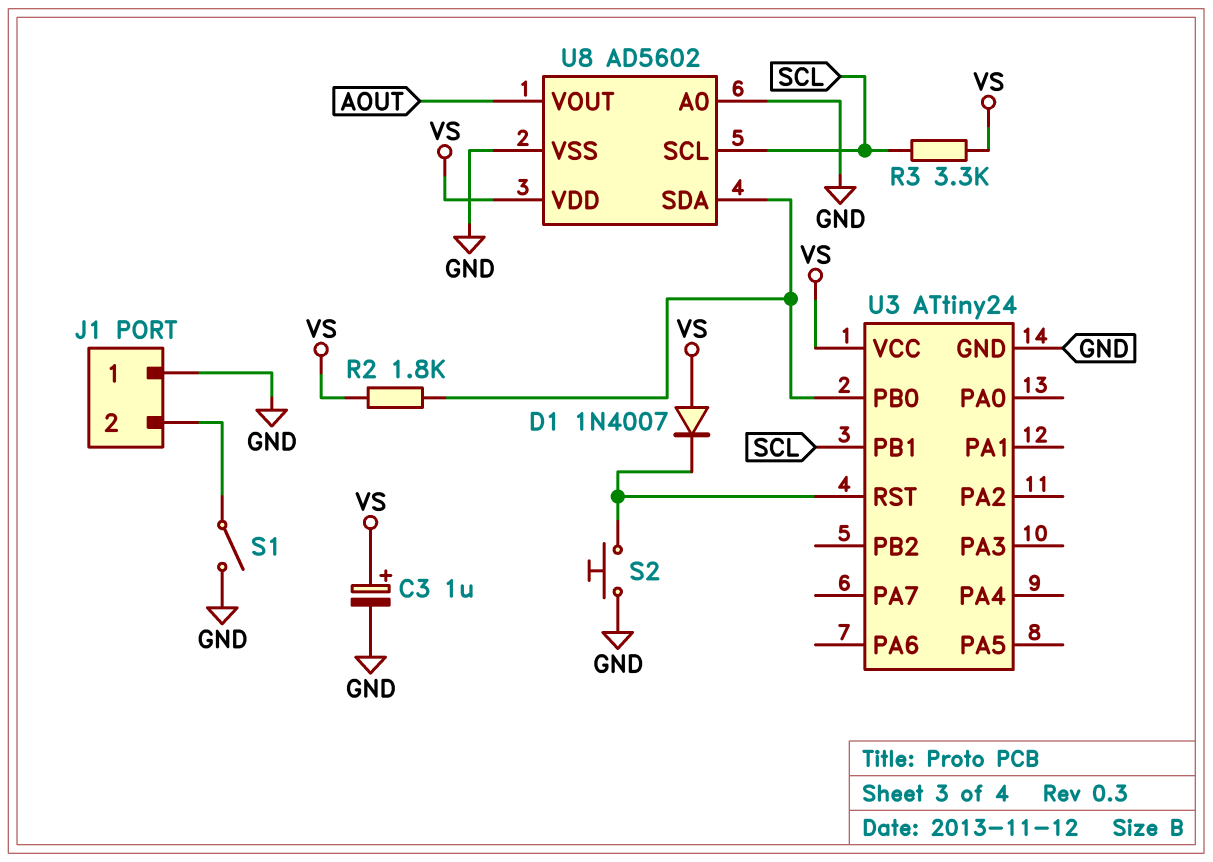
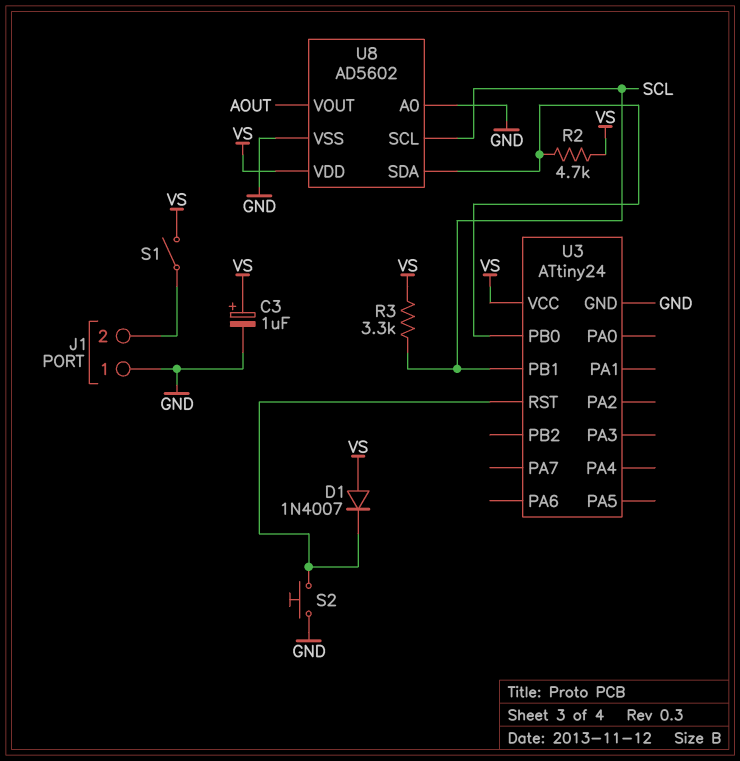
R2: 1.8k (U3/PB0, VS) -> 4.7k (U3/PB0, VS)
S1: switch (GND, J1/2) -> switch (J1/2, VS)

